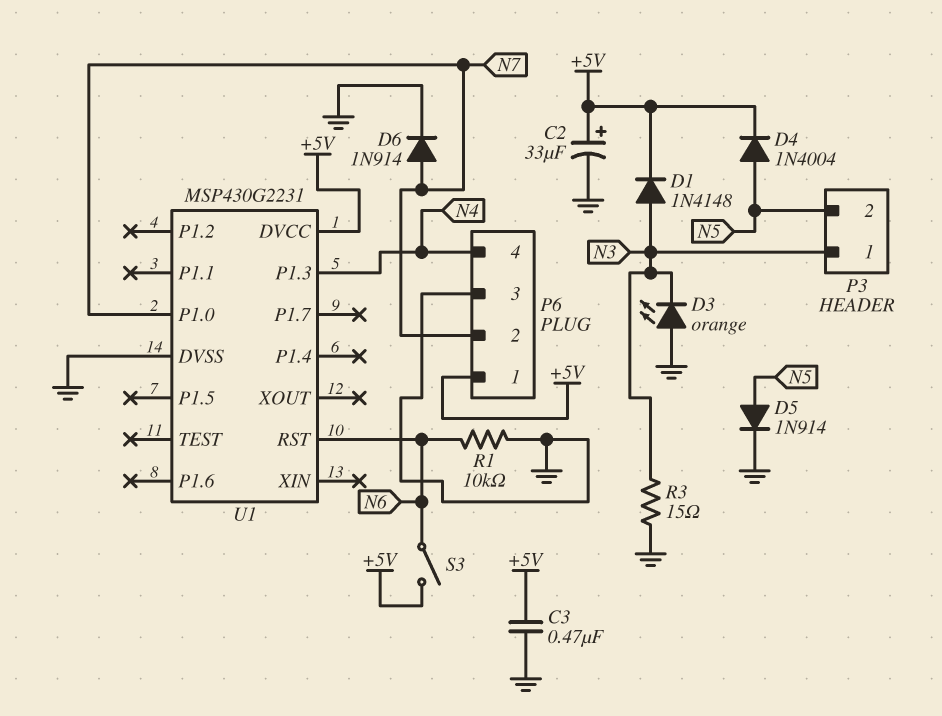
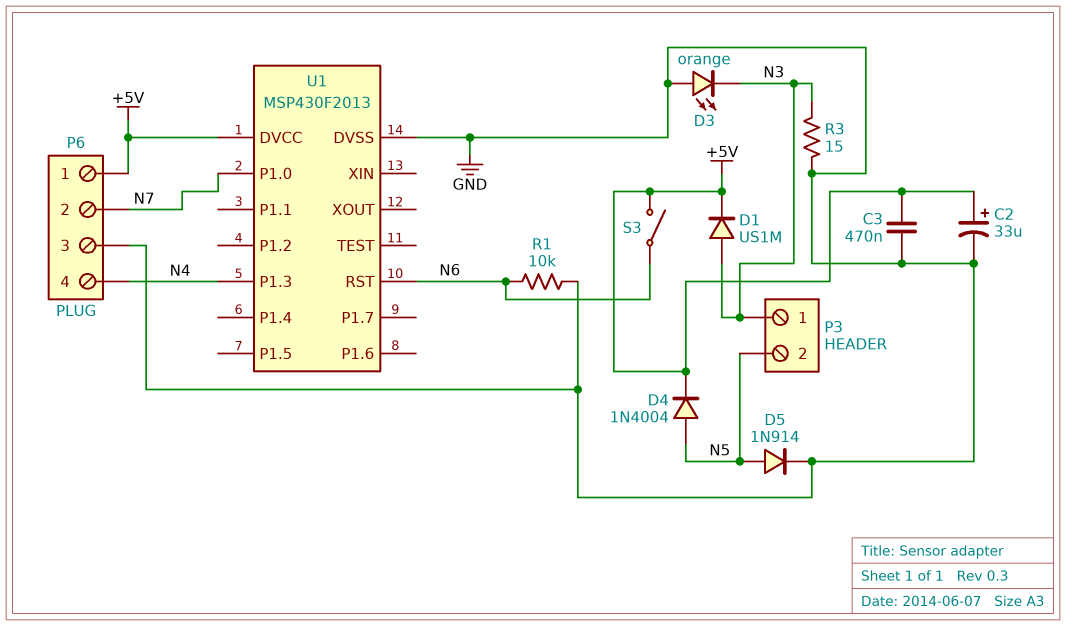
D1: diode 1N4148 (A N3, K +5V) -> diode US1M (A N3, K +5V)
D6: diode 1N914 (A N7, K GND) -> none
U1: MSP430G2231 -> MSP430F2013

